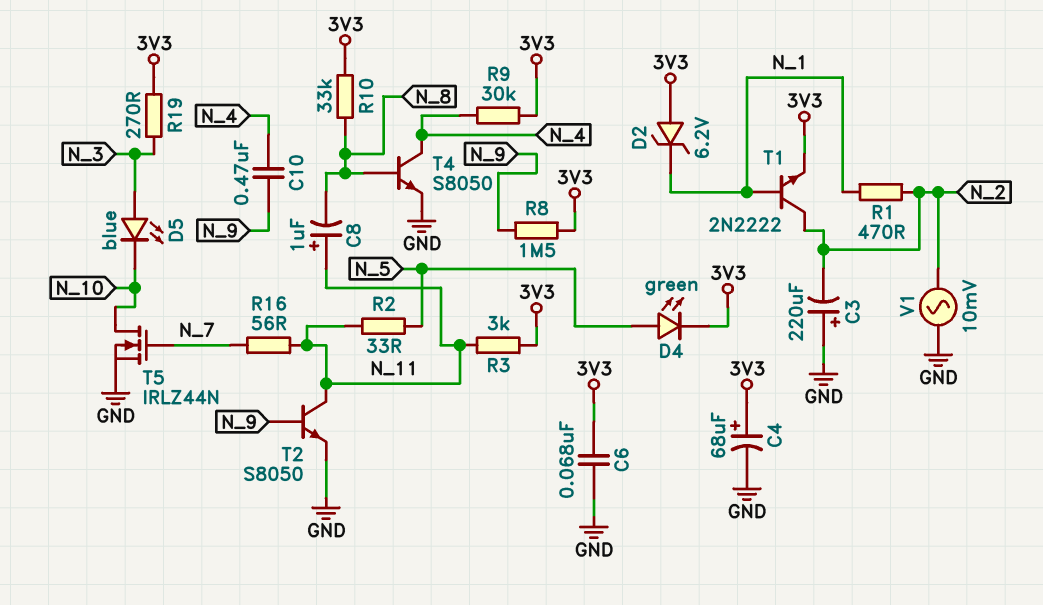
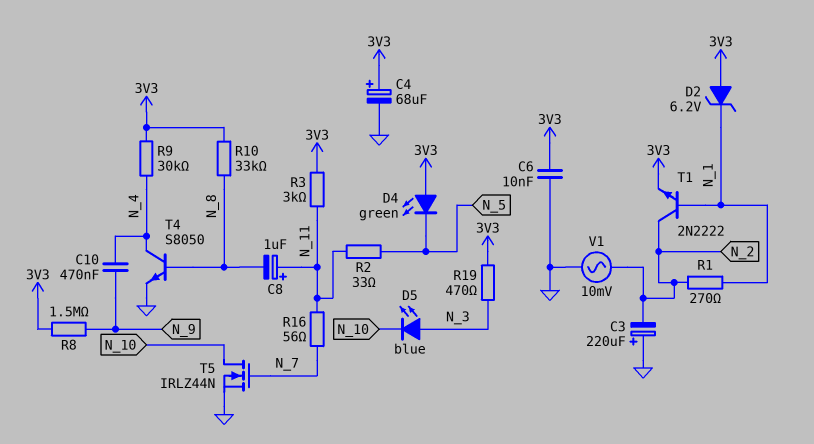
C6: 68nF (3V3, GND) -> 10nF (3V3, GND)
D4: LED green (A N_5, K 3V3) -> LED green (A 3V3, K N_5)
R1: 470 (N_1, N_2) -> 270 (N_1, N_2)
R19: 270 (3V3, N_3) -> 470 (3V3, N_3)
T2: NPN S8050 (B N_9, C N_11, E GND) -> none

